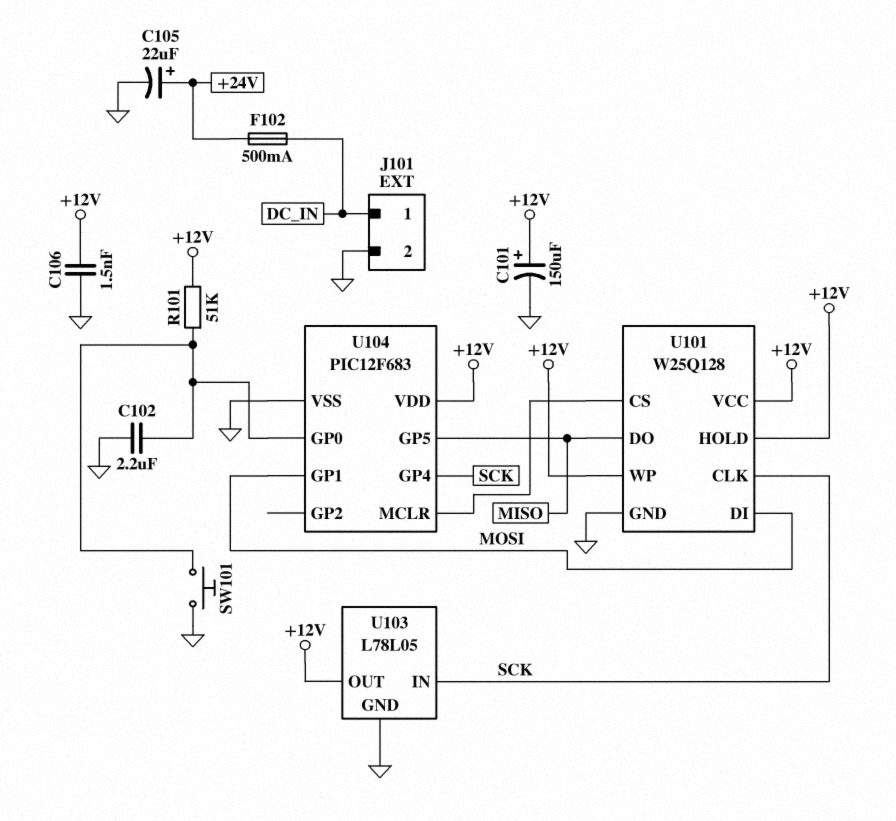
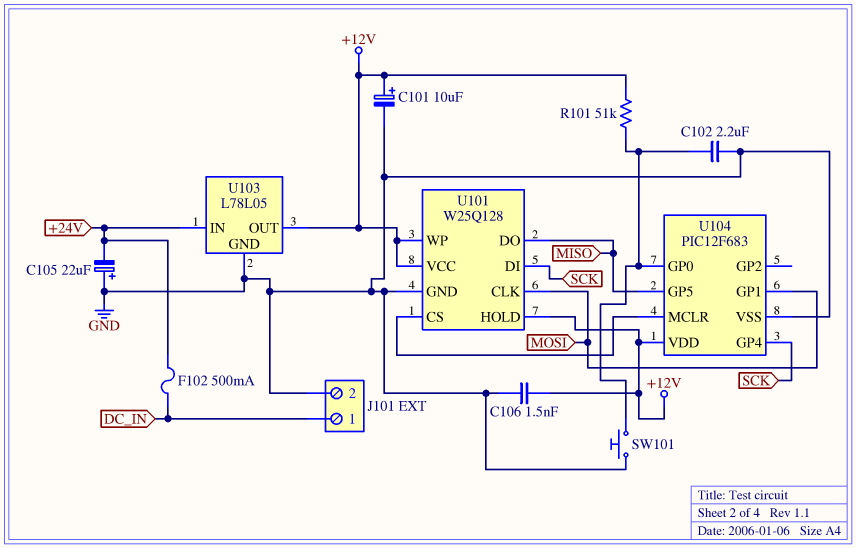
C101: 150uF (plus +12V, minus GND) -> 10uF (plus +12V, minus GND)
C105: 22uF (plus +24V, minus GND) -> 22uF (plus GND, minus +24V)
U101 pin CLK: SCK -> MOSI
U101 pin DI: MOSI -> SCK
U103 pin IN: SCK -> +24V

